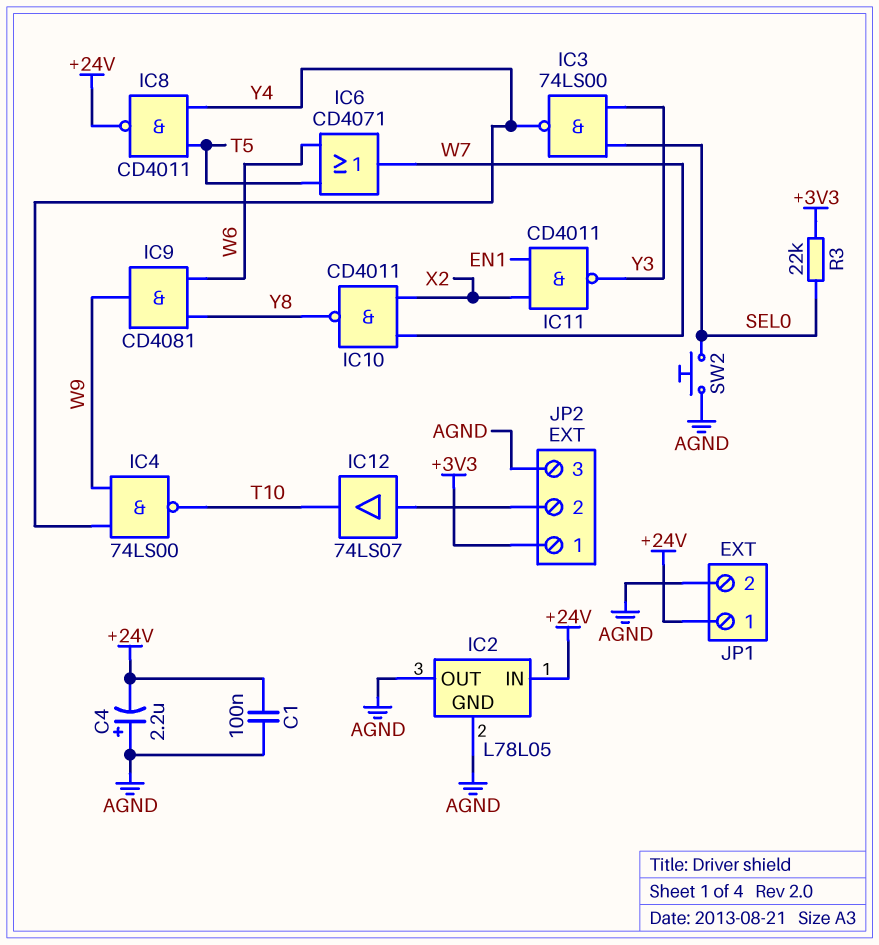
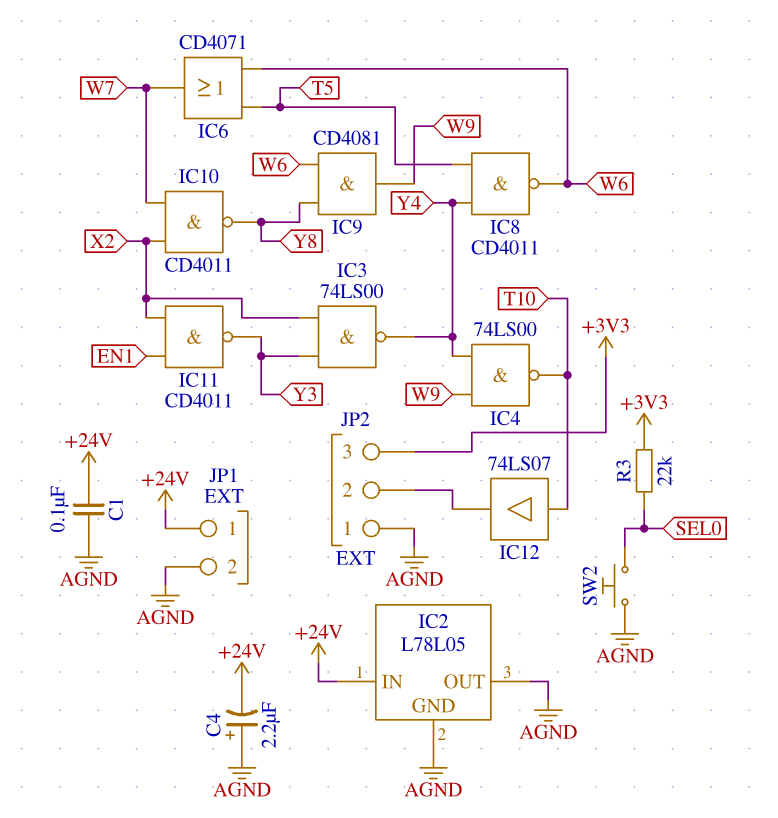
IC3: NAND 74LS00 (in SEL0, in Y3, out Y4) -> NAND 74LS00 (in X2, in Y3, out Y4)
IC8: NAND CD4011 (in T5, in Y4, out +24V) -> NAND CD4011 (in T5, in Y4, out W6)
IC12: buffer 74LS07 (in JP2/2, out T10) -> buffer 74LS07 (in T10, out JP2/2)
JP2 pin 1: +3V3 -> AGND
JP2 pin 3: AGND -> +3V3

